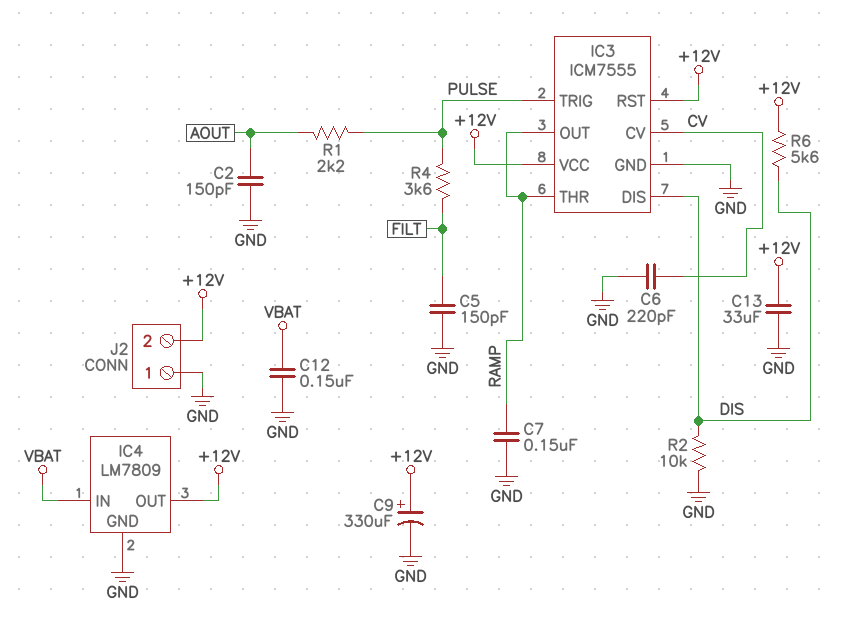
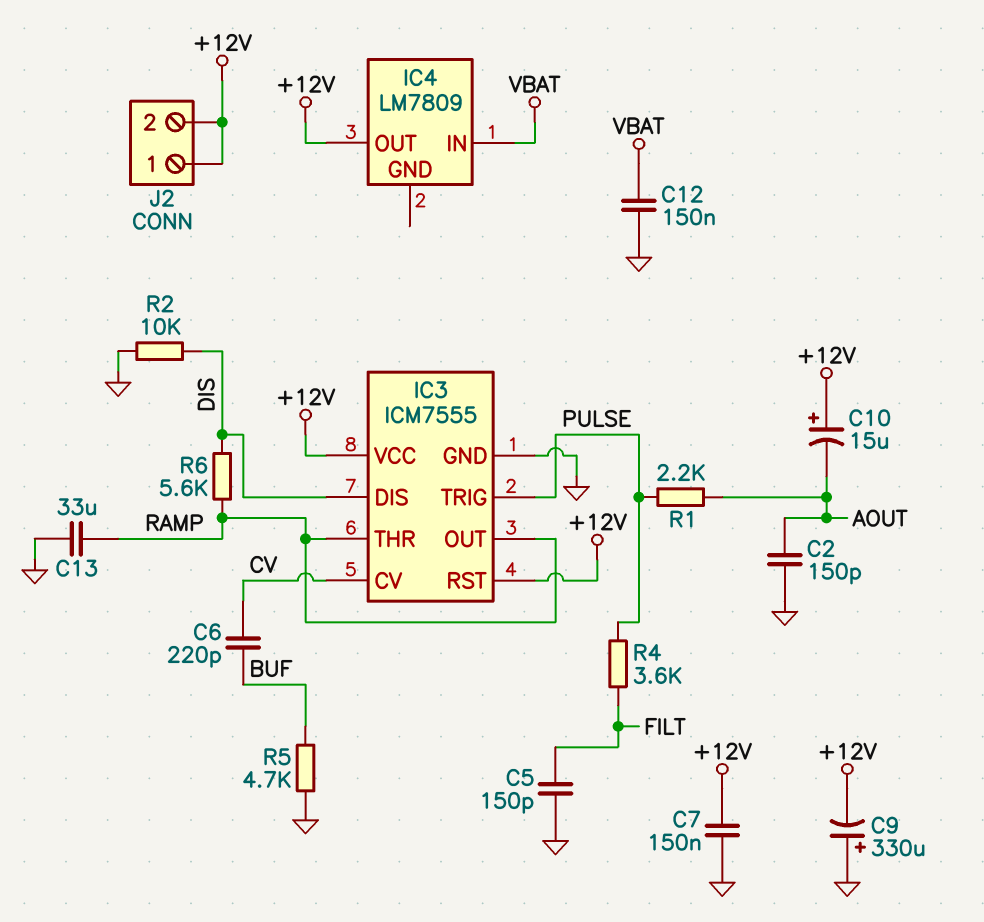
C6: 220pF (CV, GND) -> 220pF (BUF, CV)
C7: 150nF (GND, RAMP) -> 150nF (+12V, GND)
C9: 330uF (plus +12V, minus GND) -> 330uF (plus GND, minus +12V)
C10: none -> 15uF (plus +12V, minus AOUT)
C13: 33uF (+12V, GND) -> 33uF (GND, RAMP)
IC4 pin GND: GND -> none
J2 pin 1: GND -> +12V
R5: none -> 4.7k (BUF, GND)
R6: 5.6k (+12V, DIS) -> 5.6k (DIS, RAMP)

